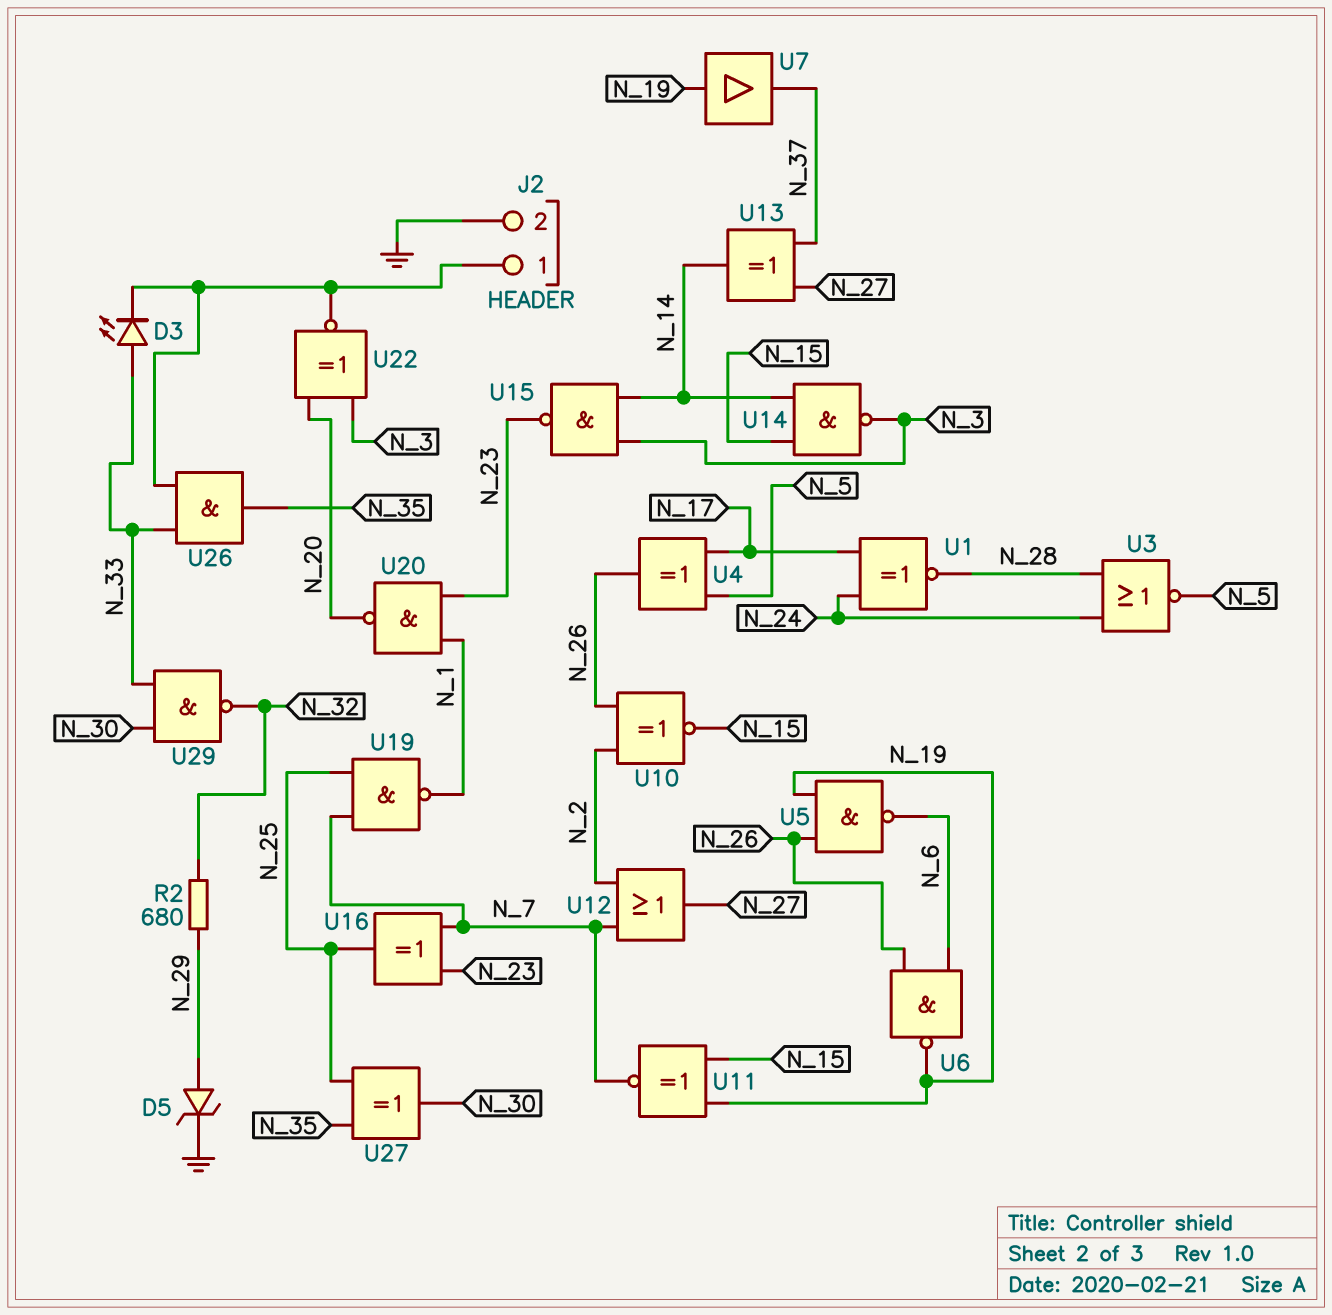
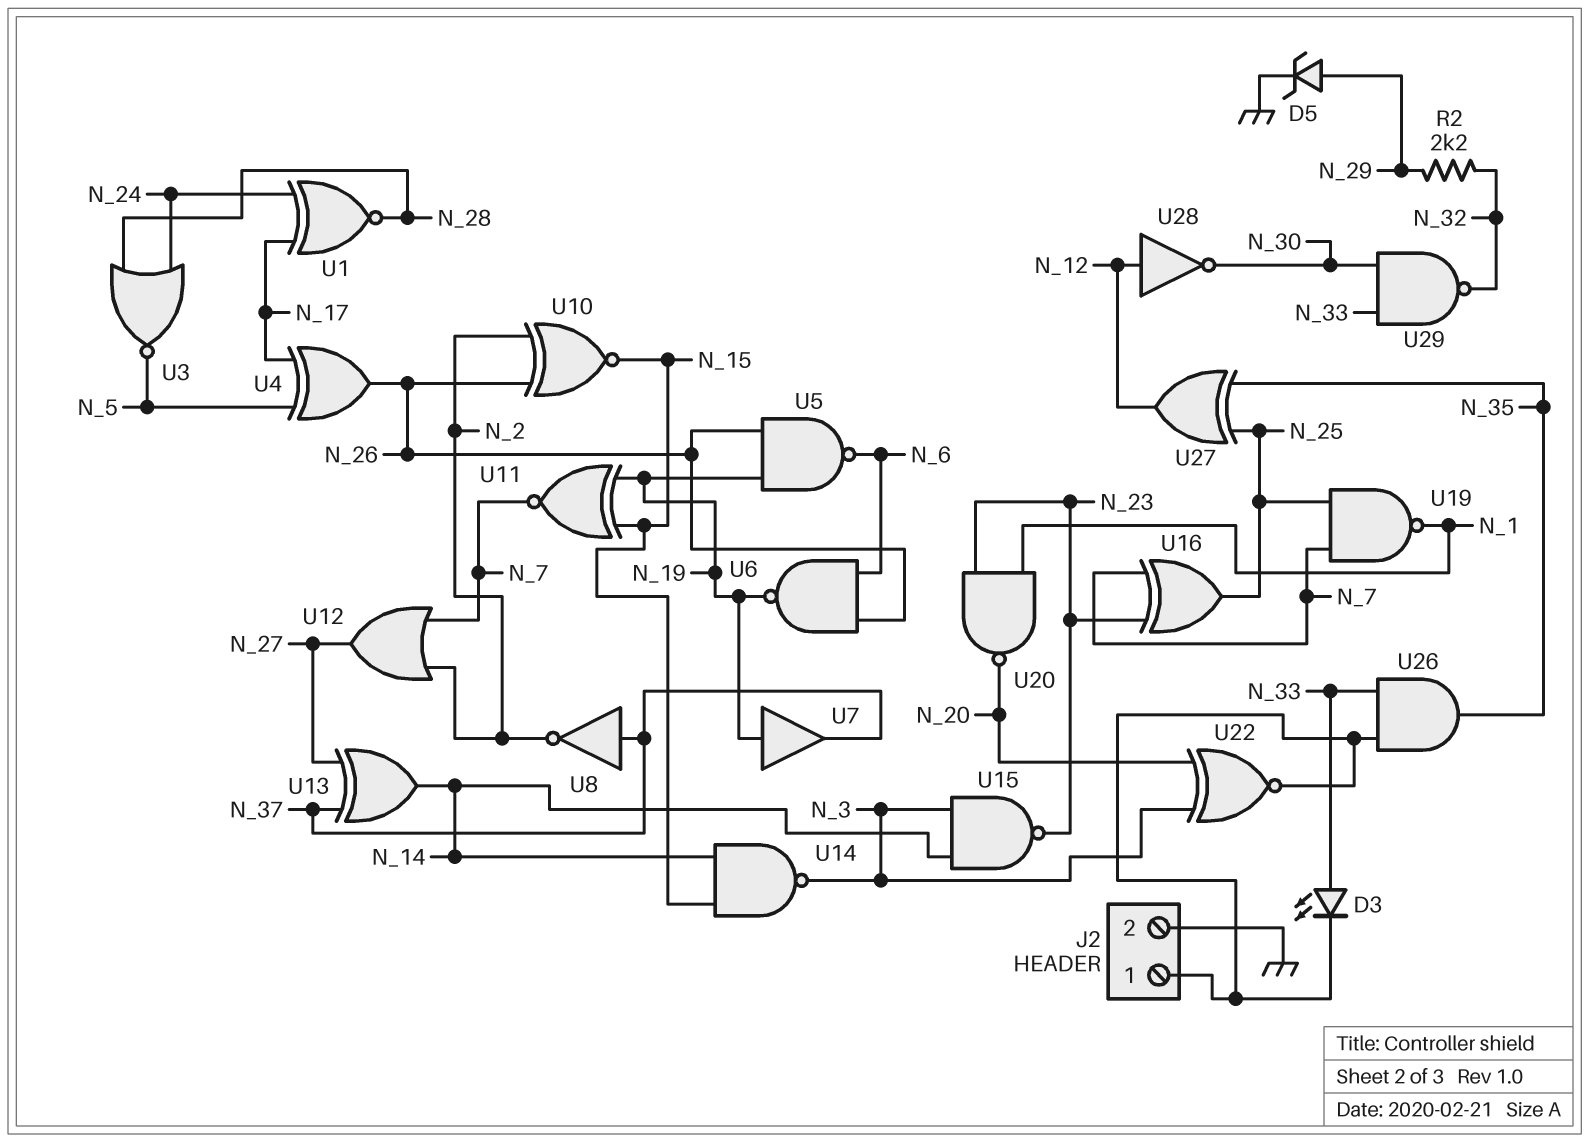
R2: 680 (N_29, N_32) -> 2.2k (N_29, N_32)
U8: none -> NOT (in N_37, out N_2)
U27: XOR (in N_25, in N_35, out N_30) -> XOR (in N_25, in N_35, out N_12)
U28: none -> NOT (in N_12, out N_30)

